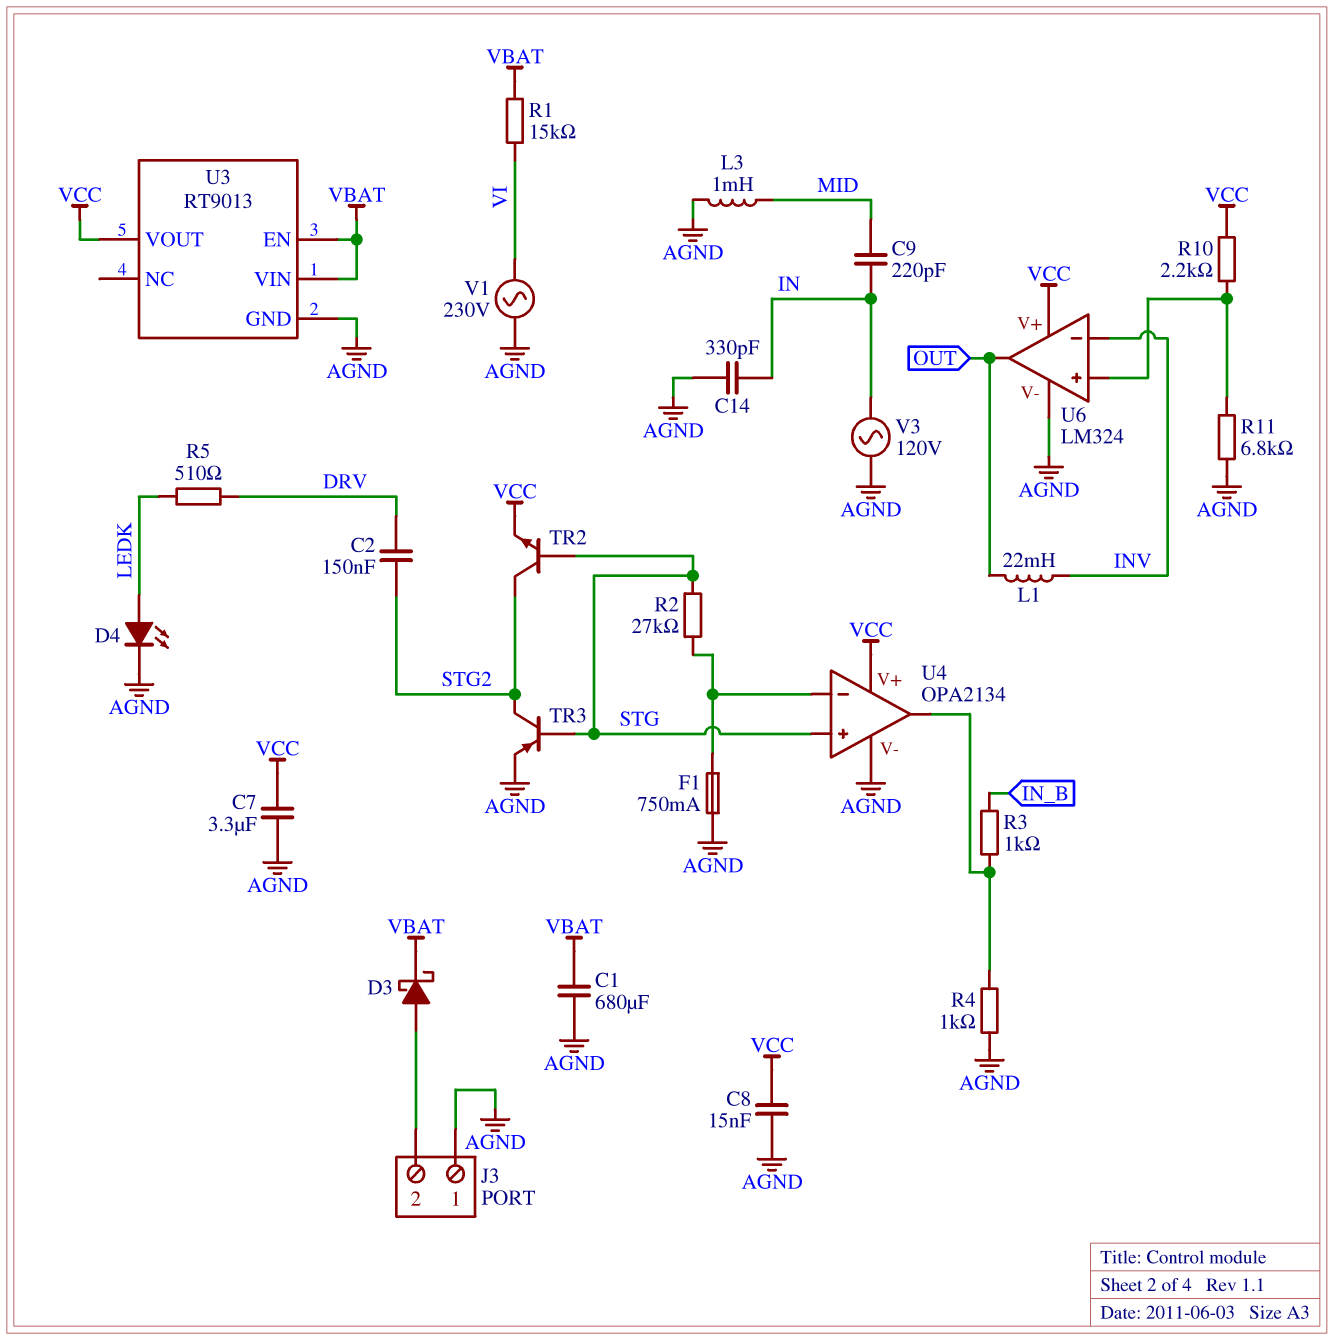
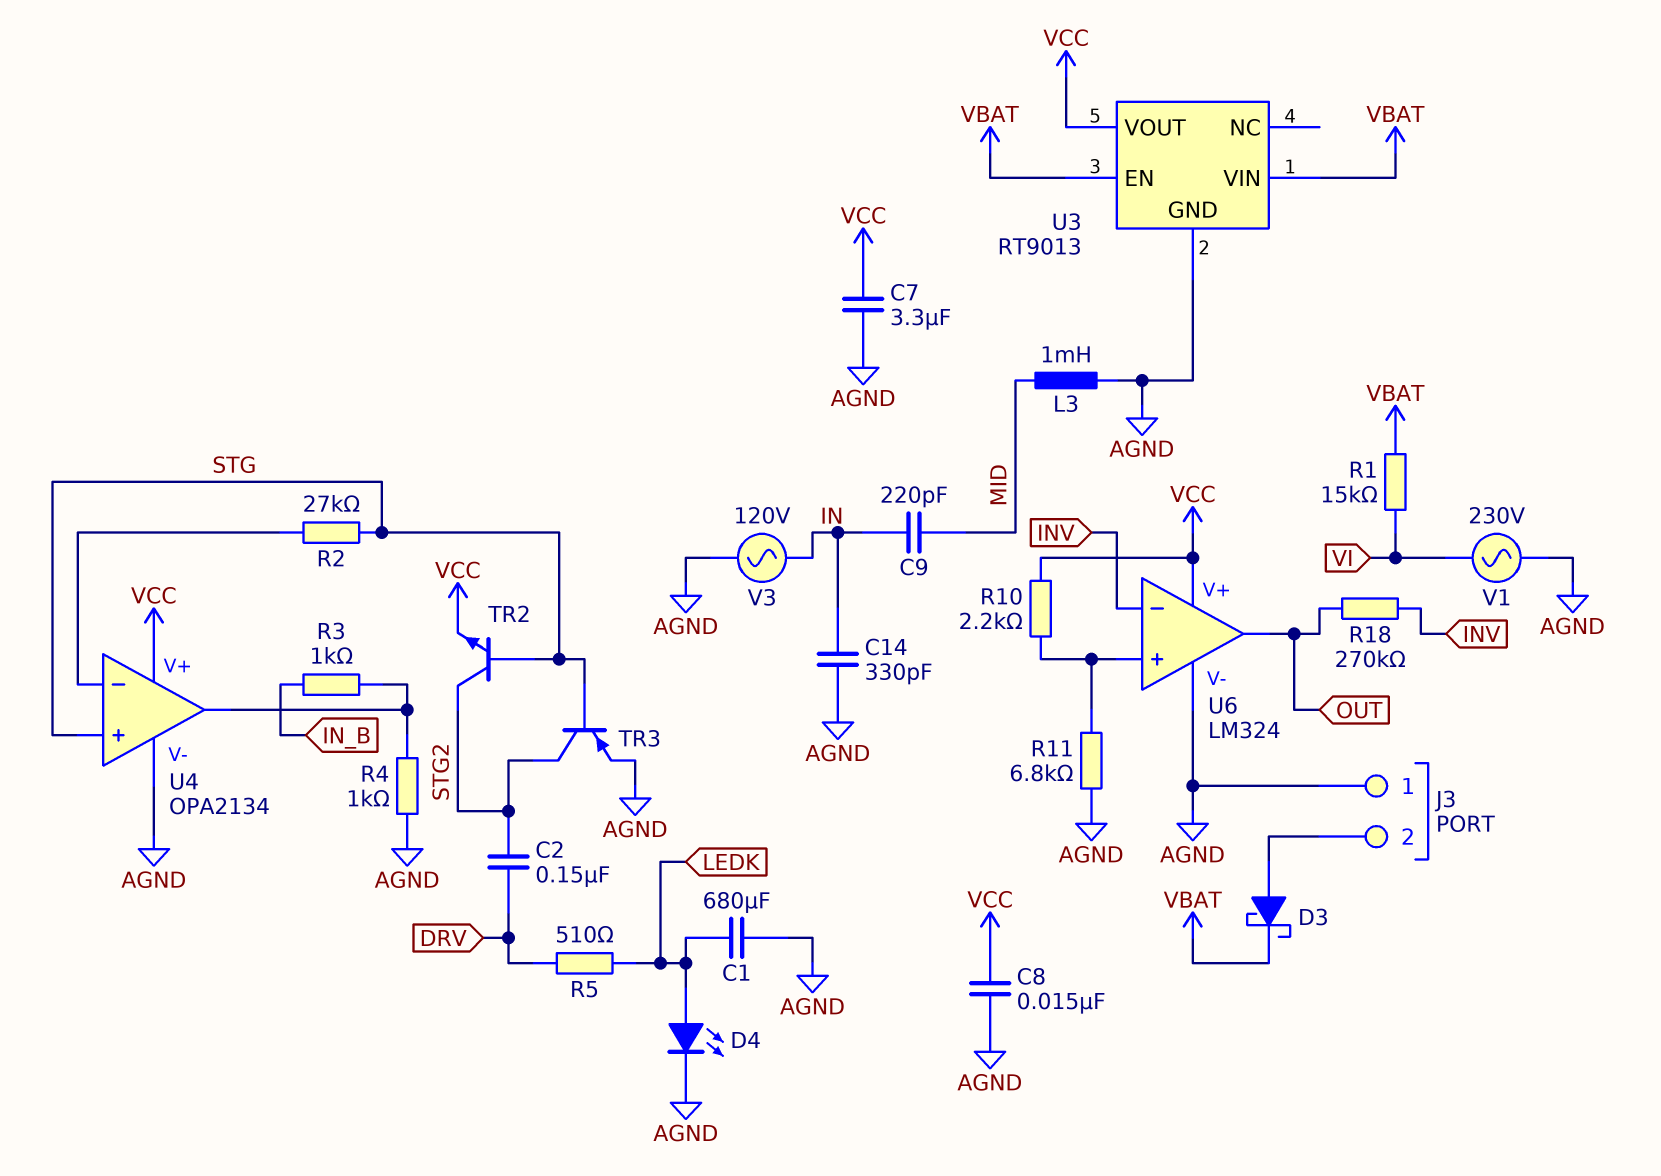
C1: 680uF (AGND, VBAT) -> 680uF (AGND, LEDK)
F1: 750mA (AGND, U4/in-) -> none
L1: 22mH (INV, OUT) -> none
R18: none -> 270k (INV, OUT)

